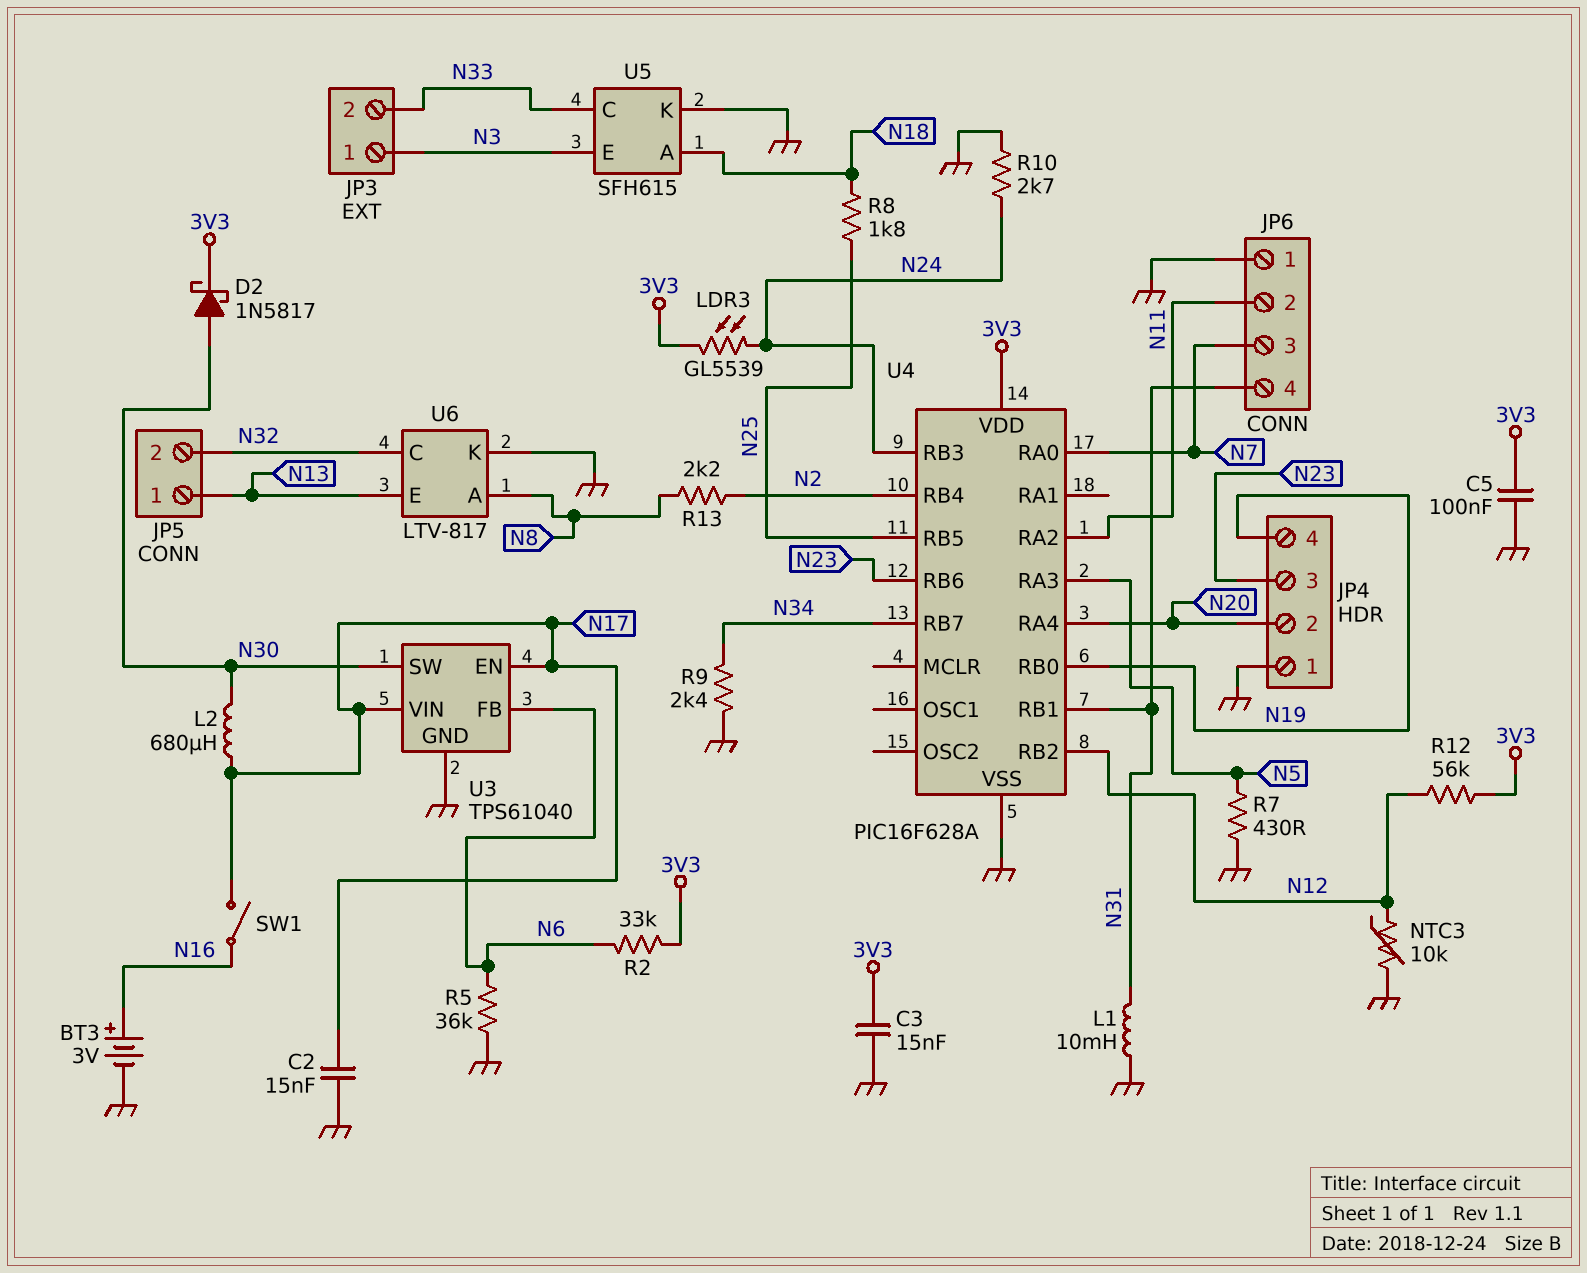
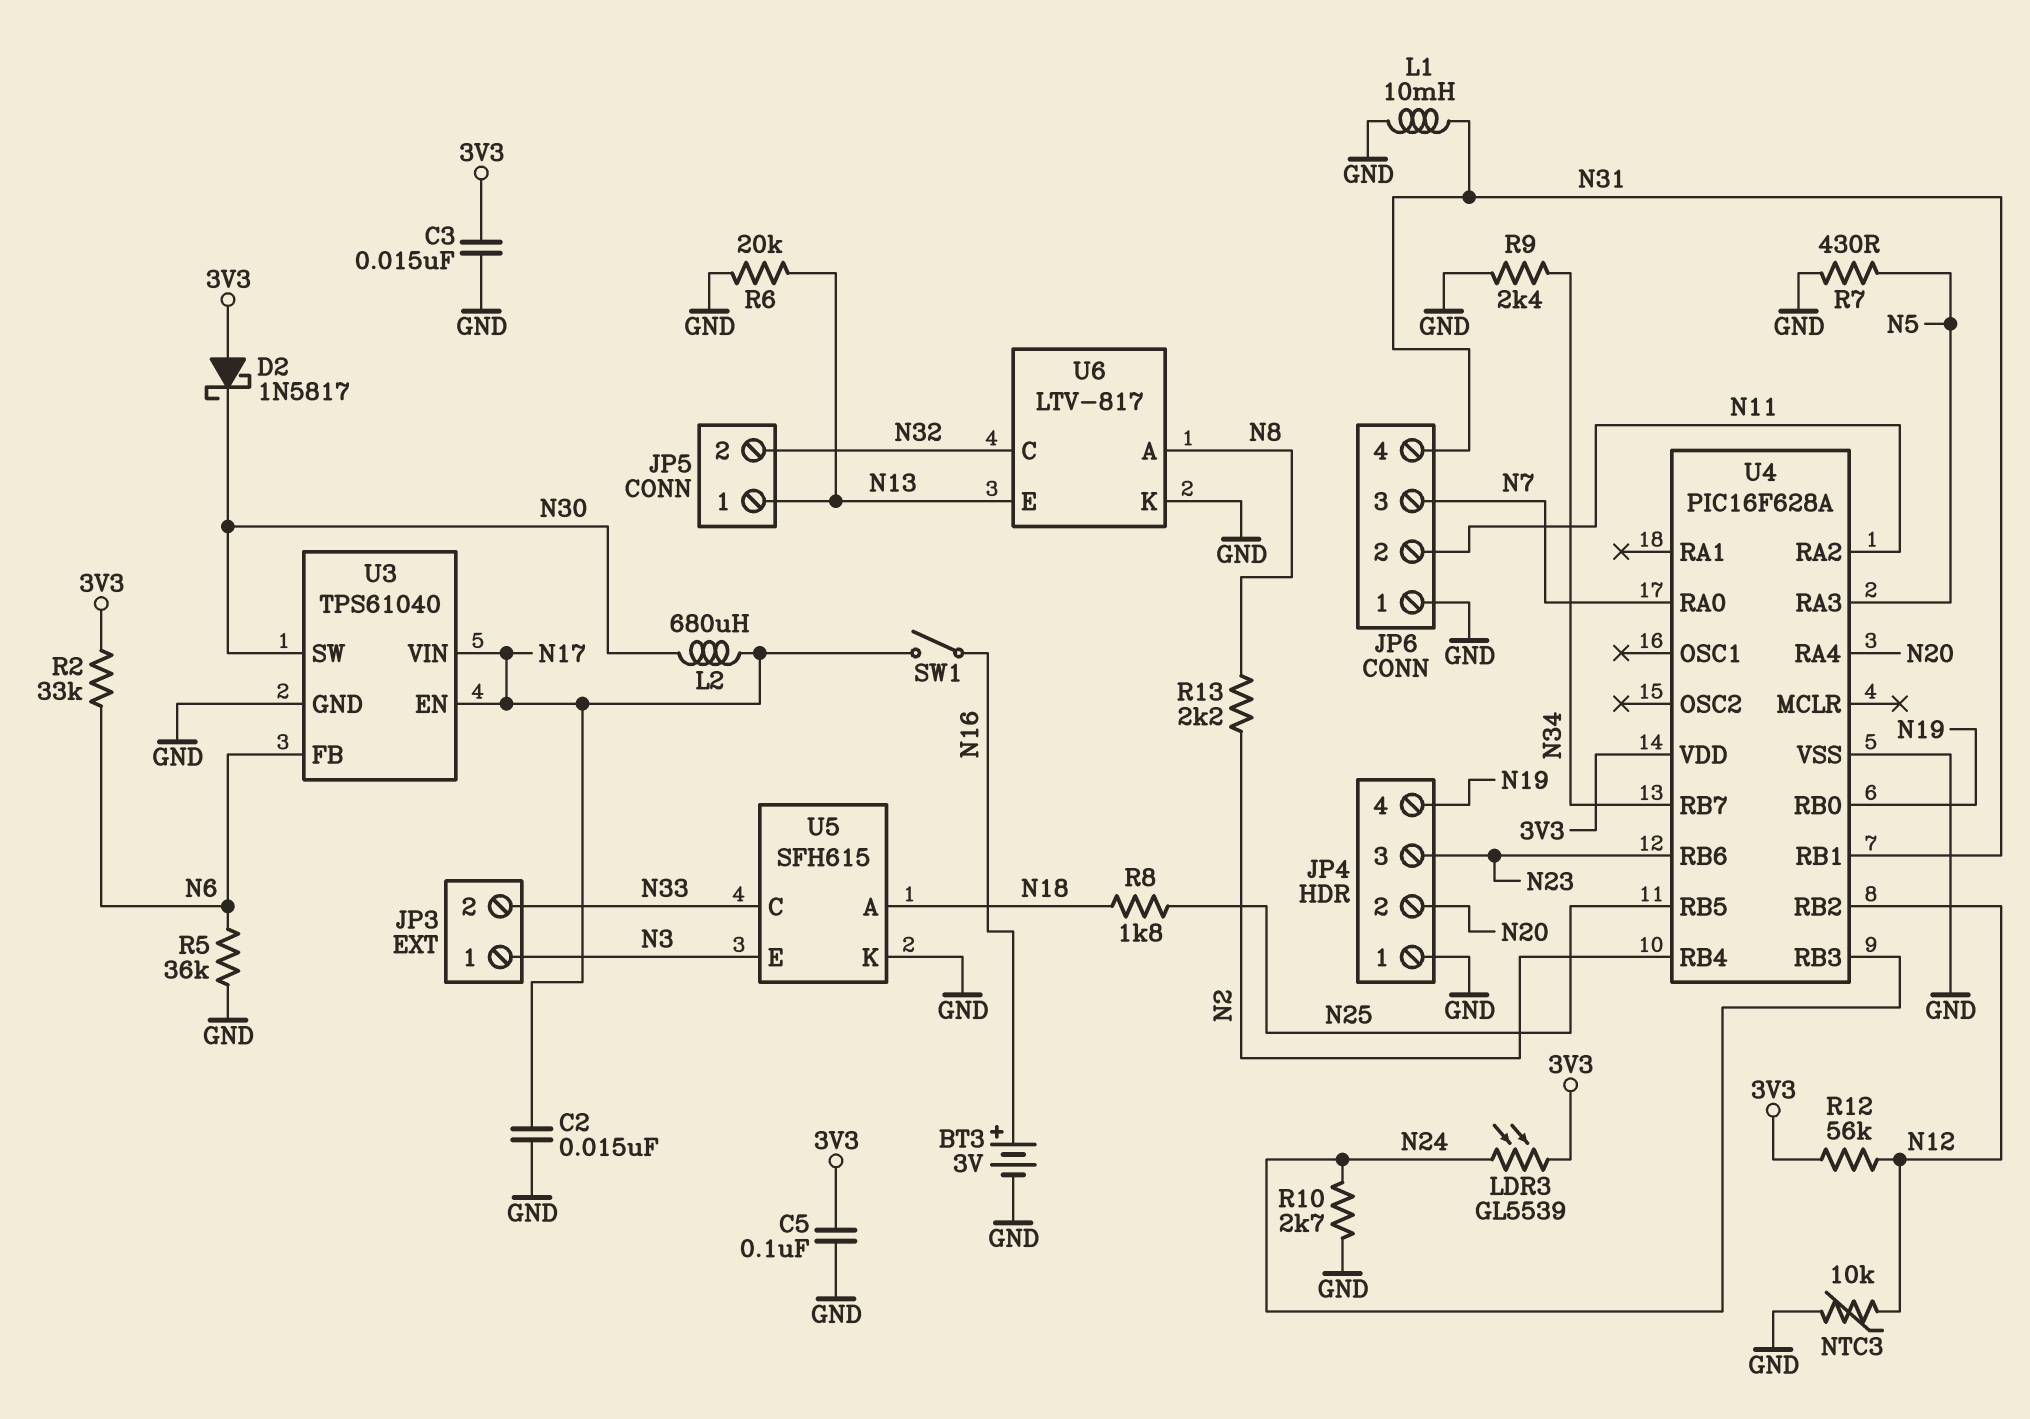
D2: schottky 1N5817 (A N30, K 3V3) -> schottky 1N5817 (A 3V3, K N30)
R6: none -> 20k (GND, N13)

